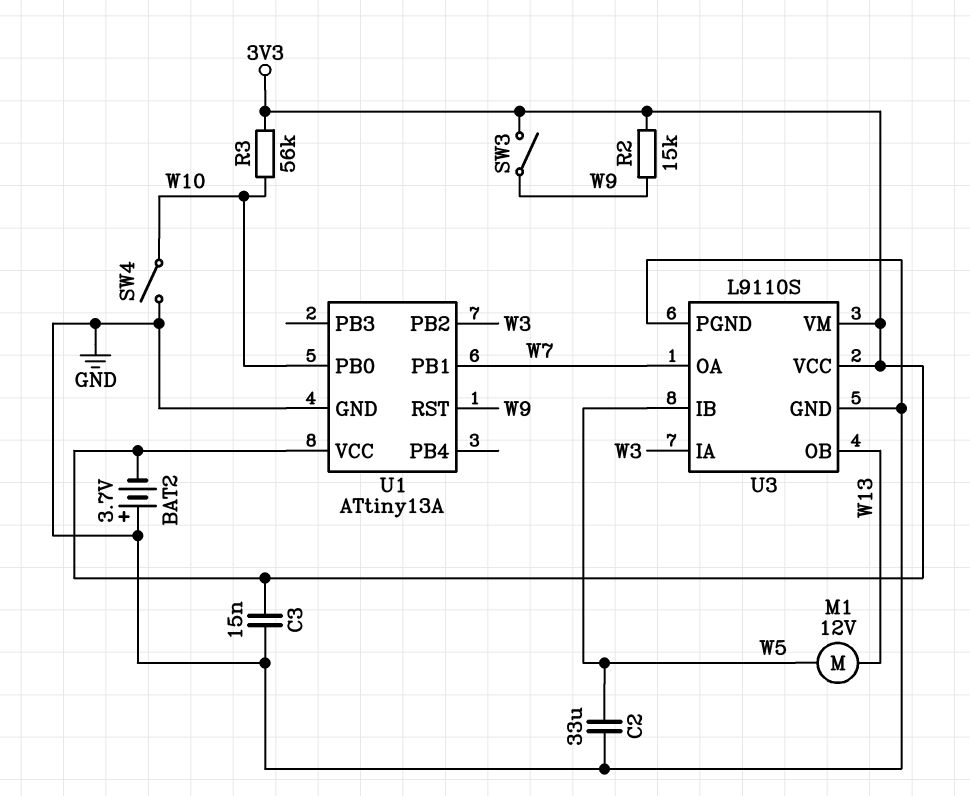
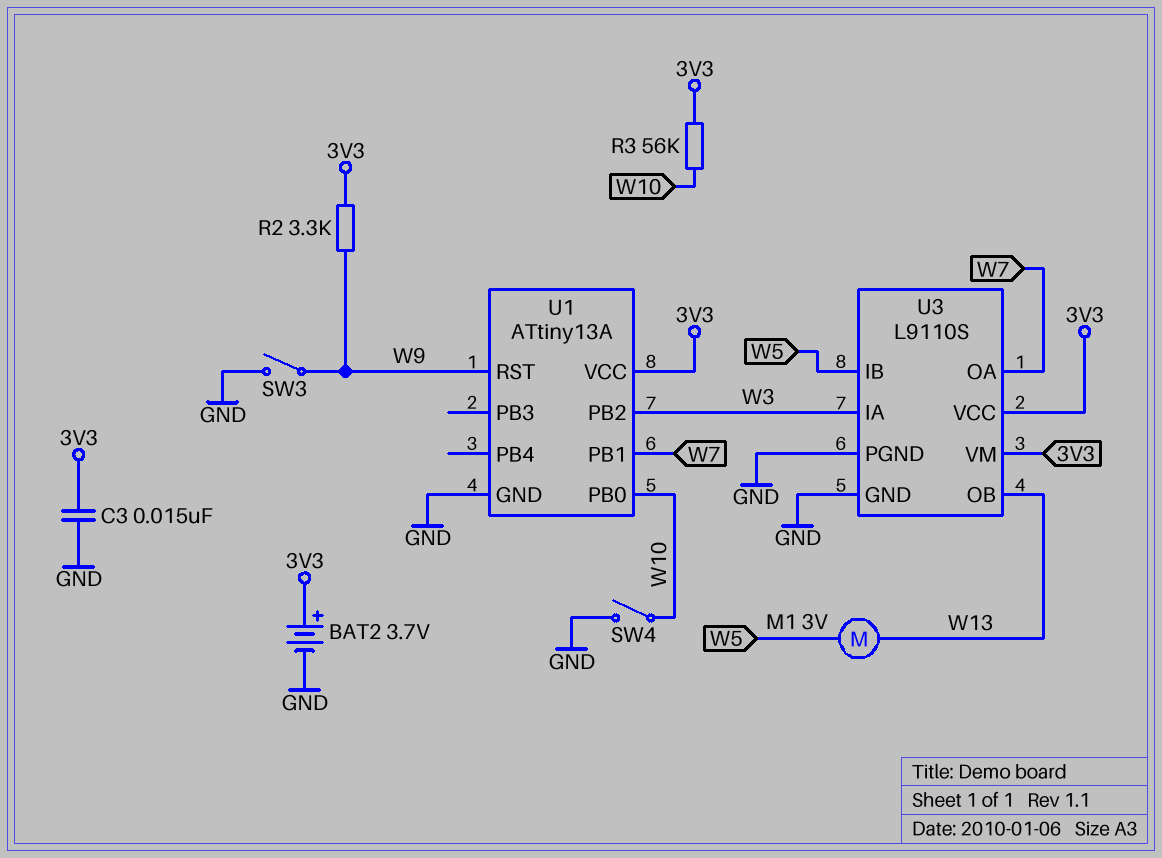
BAT2: 3.7V (plus GND, minus 3V3) -> 3.7V (plus 3V3, minus GND)
C2: 33uF (GND, W5) -> none
M1: motor 12V (W5, W13) -> motor 3V (W5, W13)
R2: 15k (3V3, W9) -> 3.3k (3V3, W9)
SW3: switch (3V3, W9) -> switch (GND, W9)

